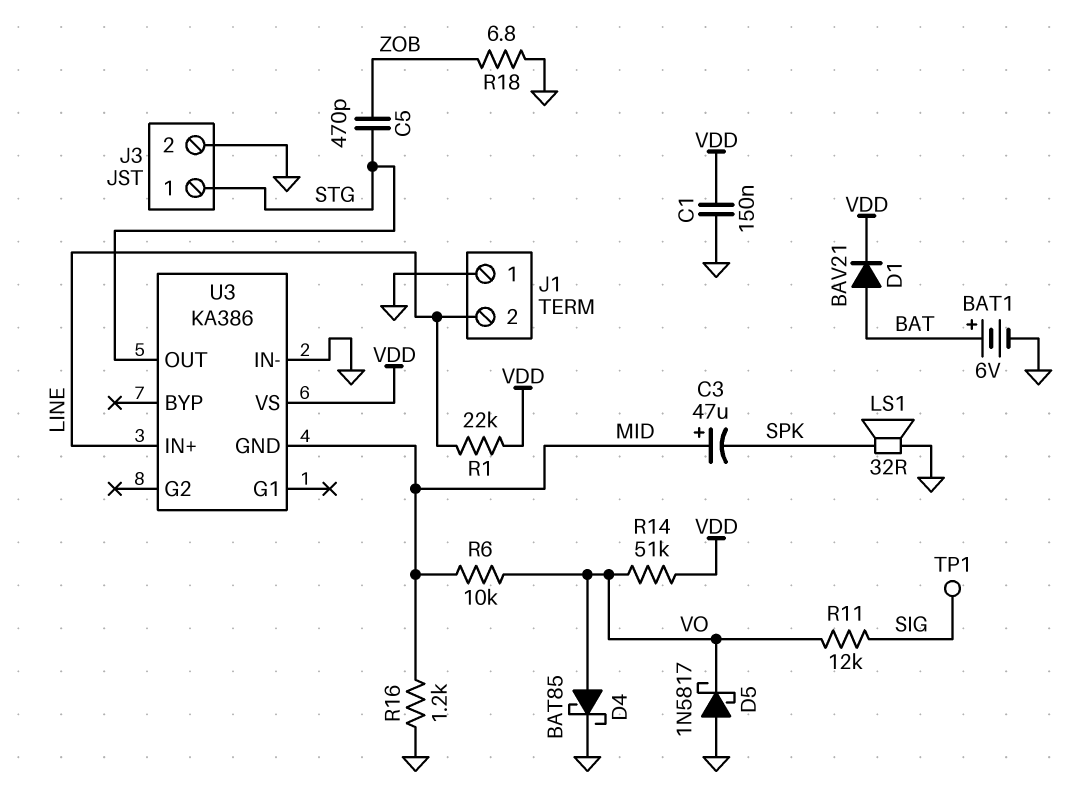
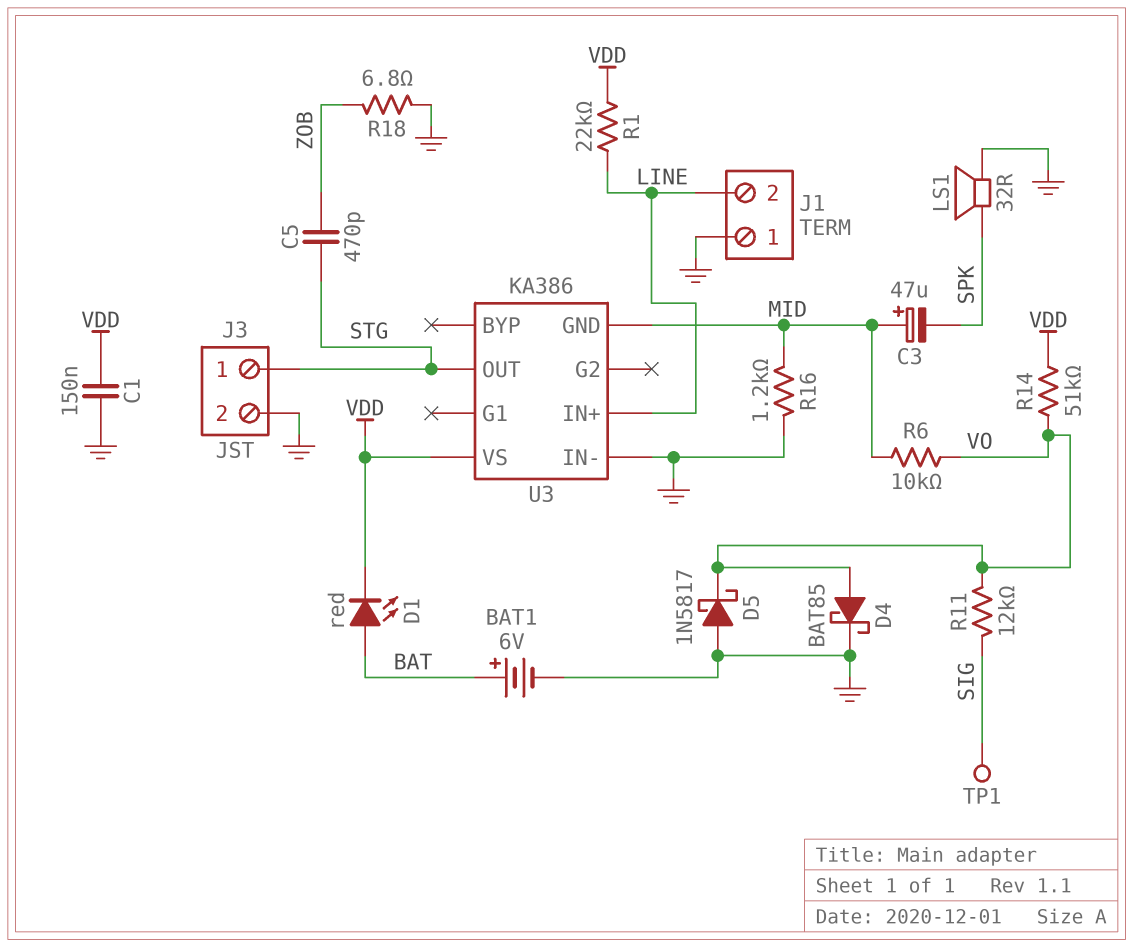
D1: diode BAV21 (A BAT, K VDD) -> LED red (A BAT, K VDD)

